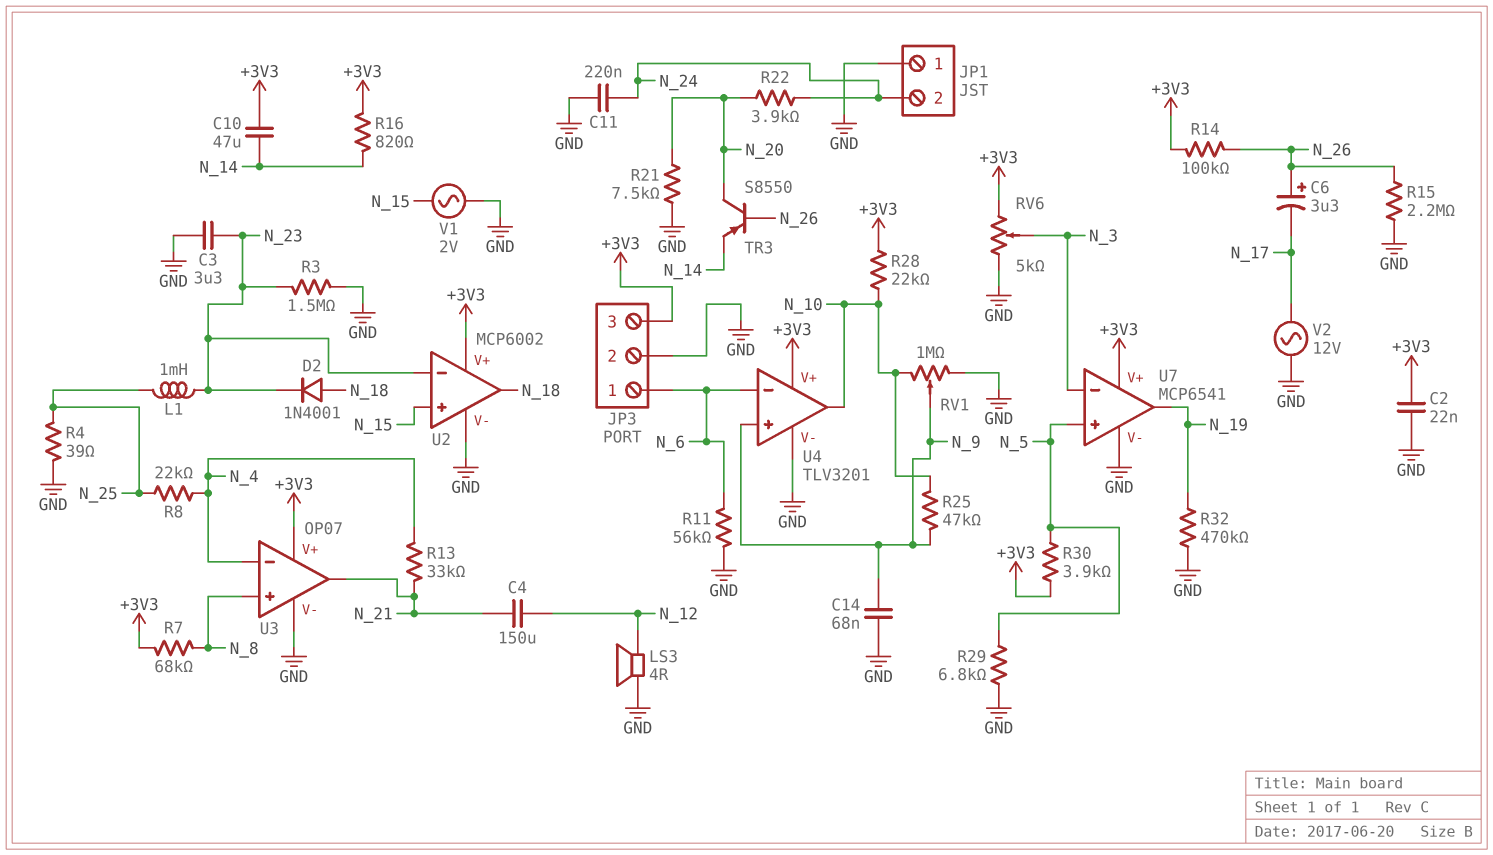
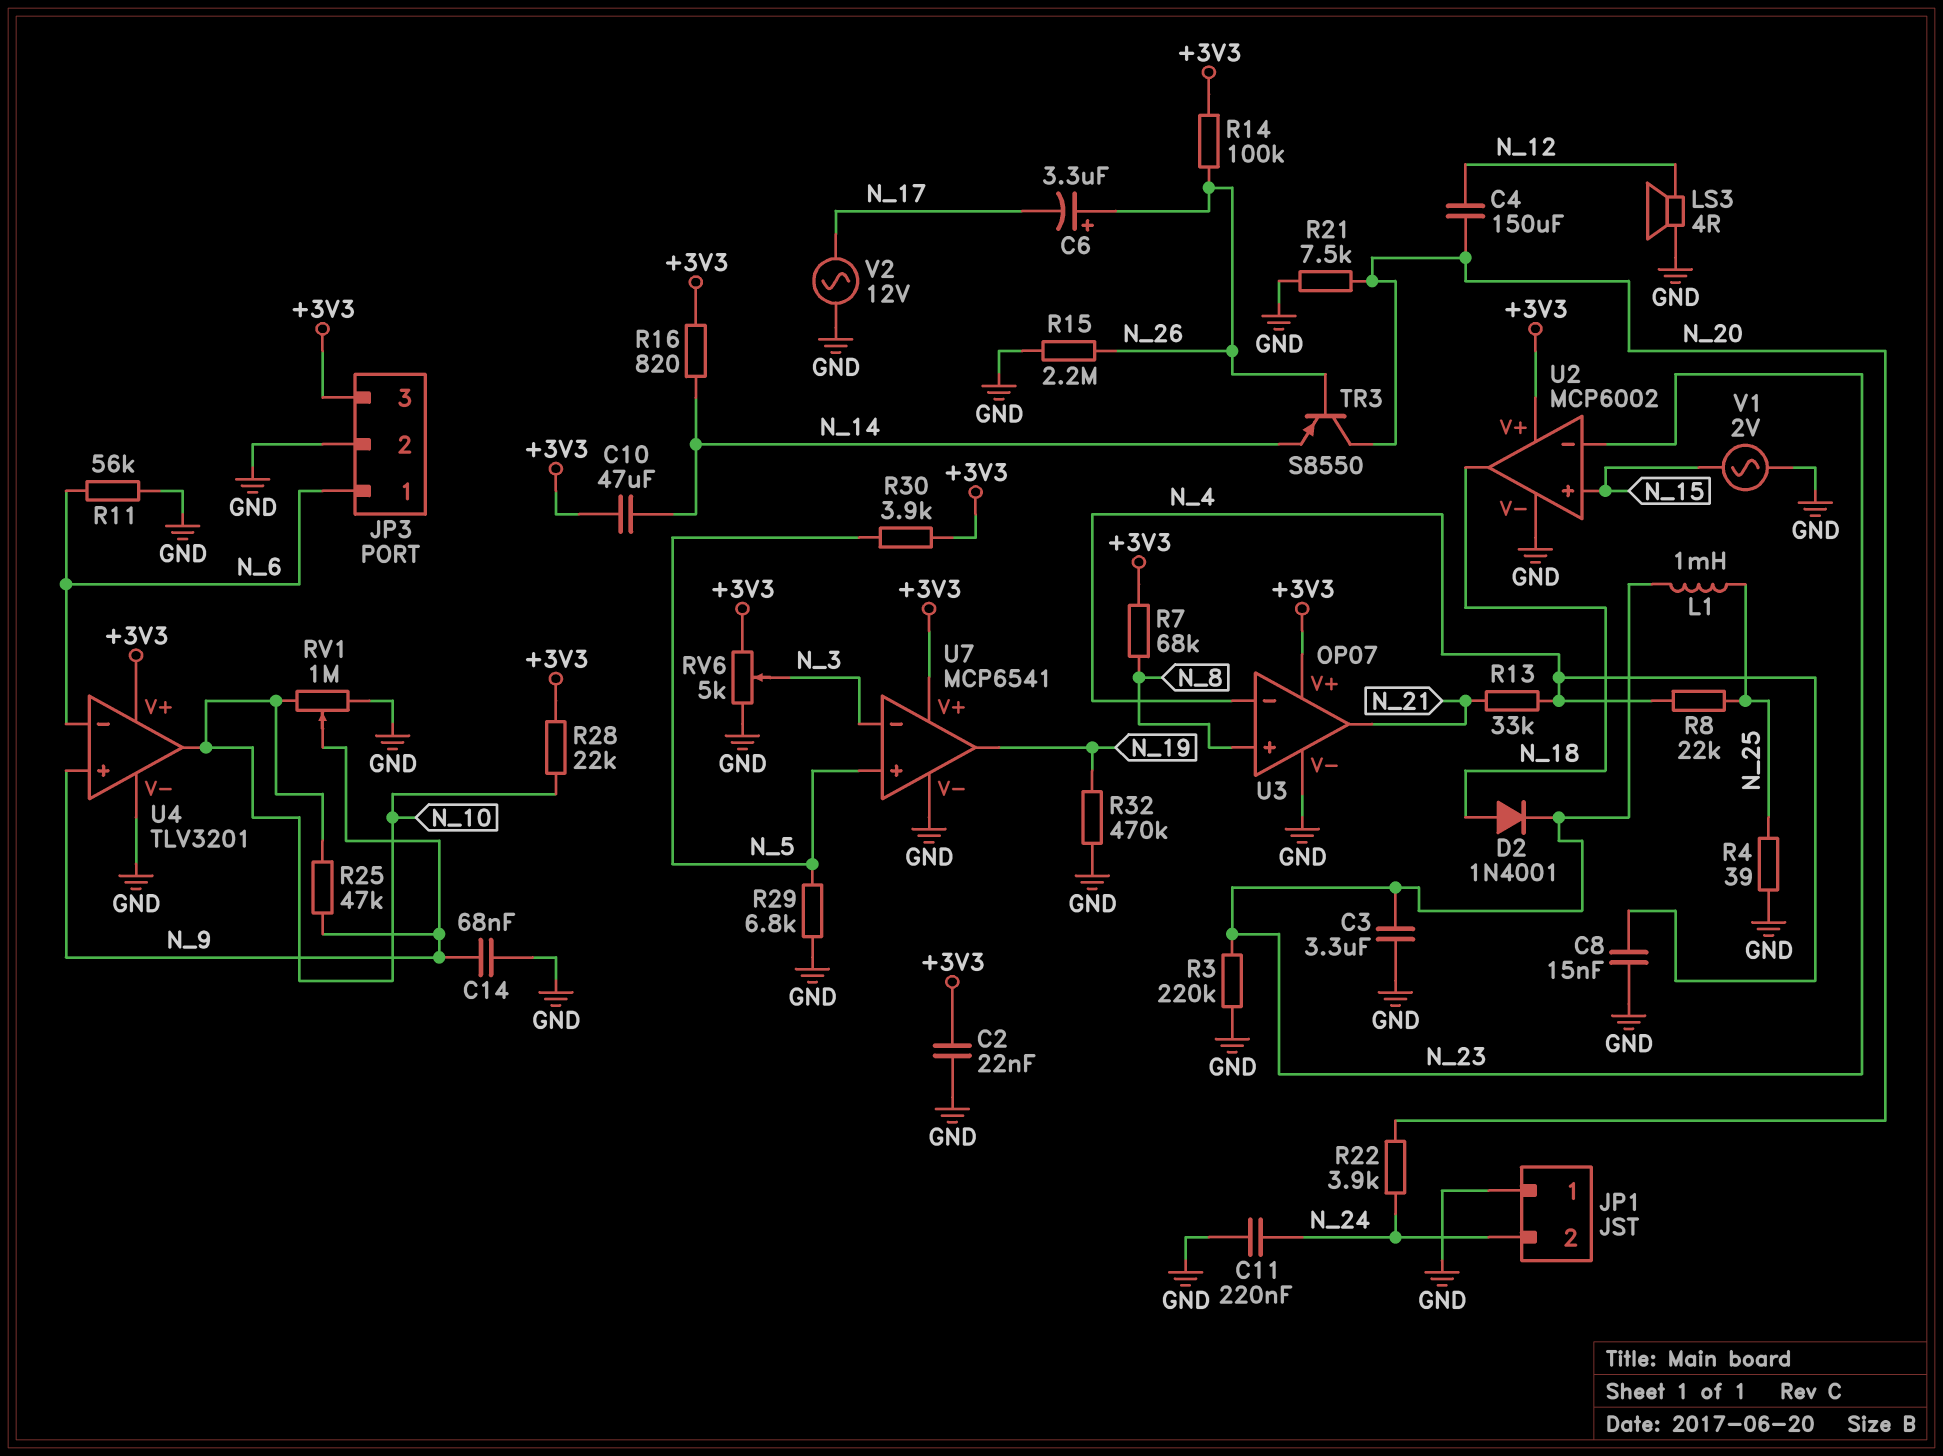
C4: 150uF (N_12, N_21) -> 150uF (N_12, N_20)
C8: none -> 15nF (GND, N_4)
R3: 1.5M (GND, N_23) -> 220k (GND, N_23)

